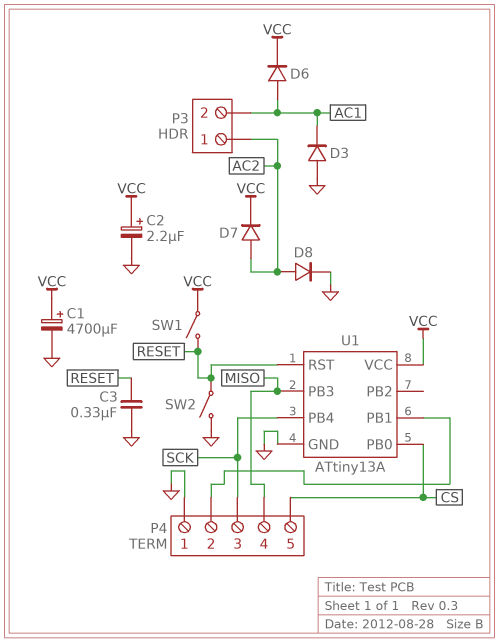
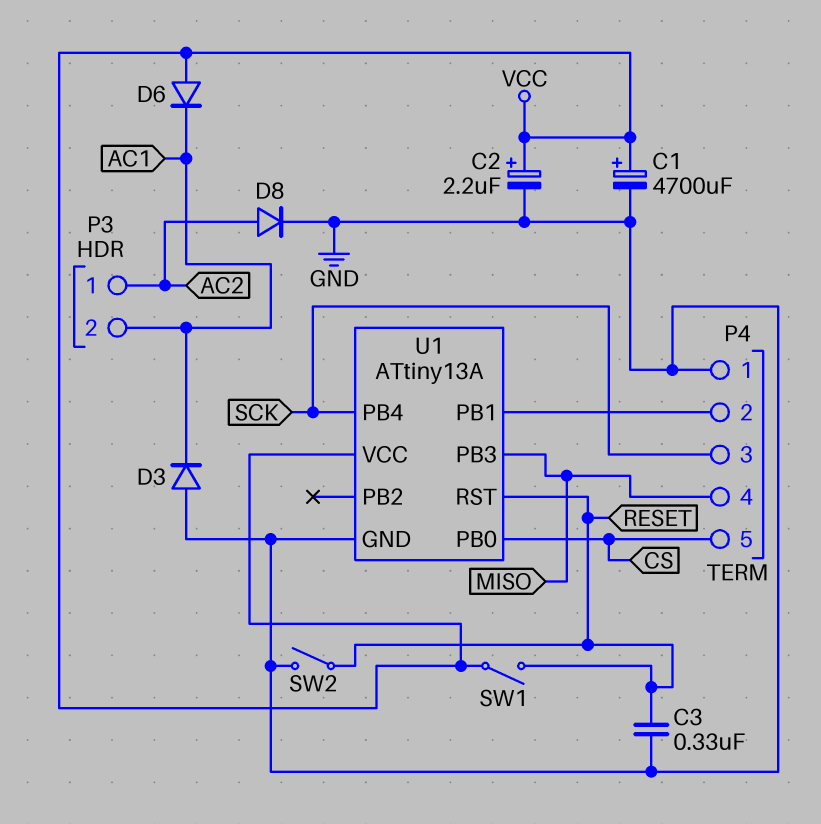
D6: diode (A AC1, K VCC) -> diode (A VCC, K AC1)
D7: diode (A AC2, K VCC) -> none

